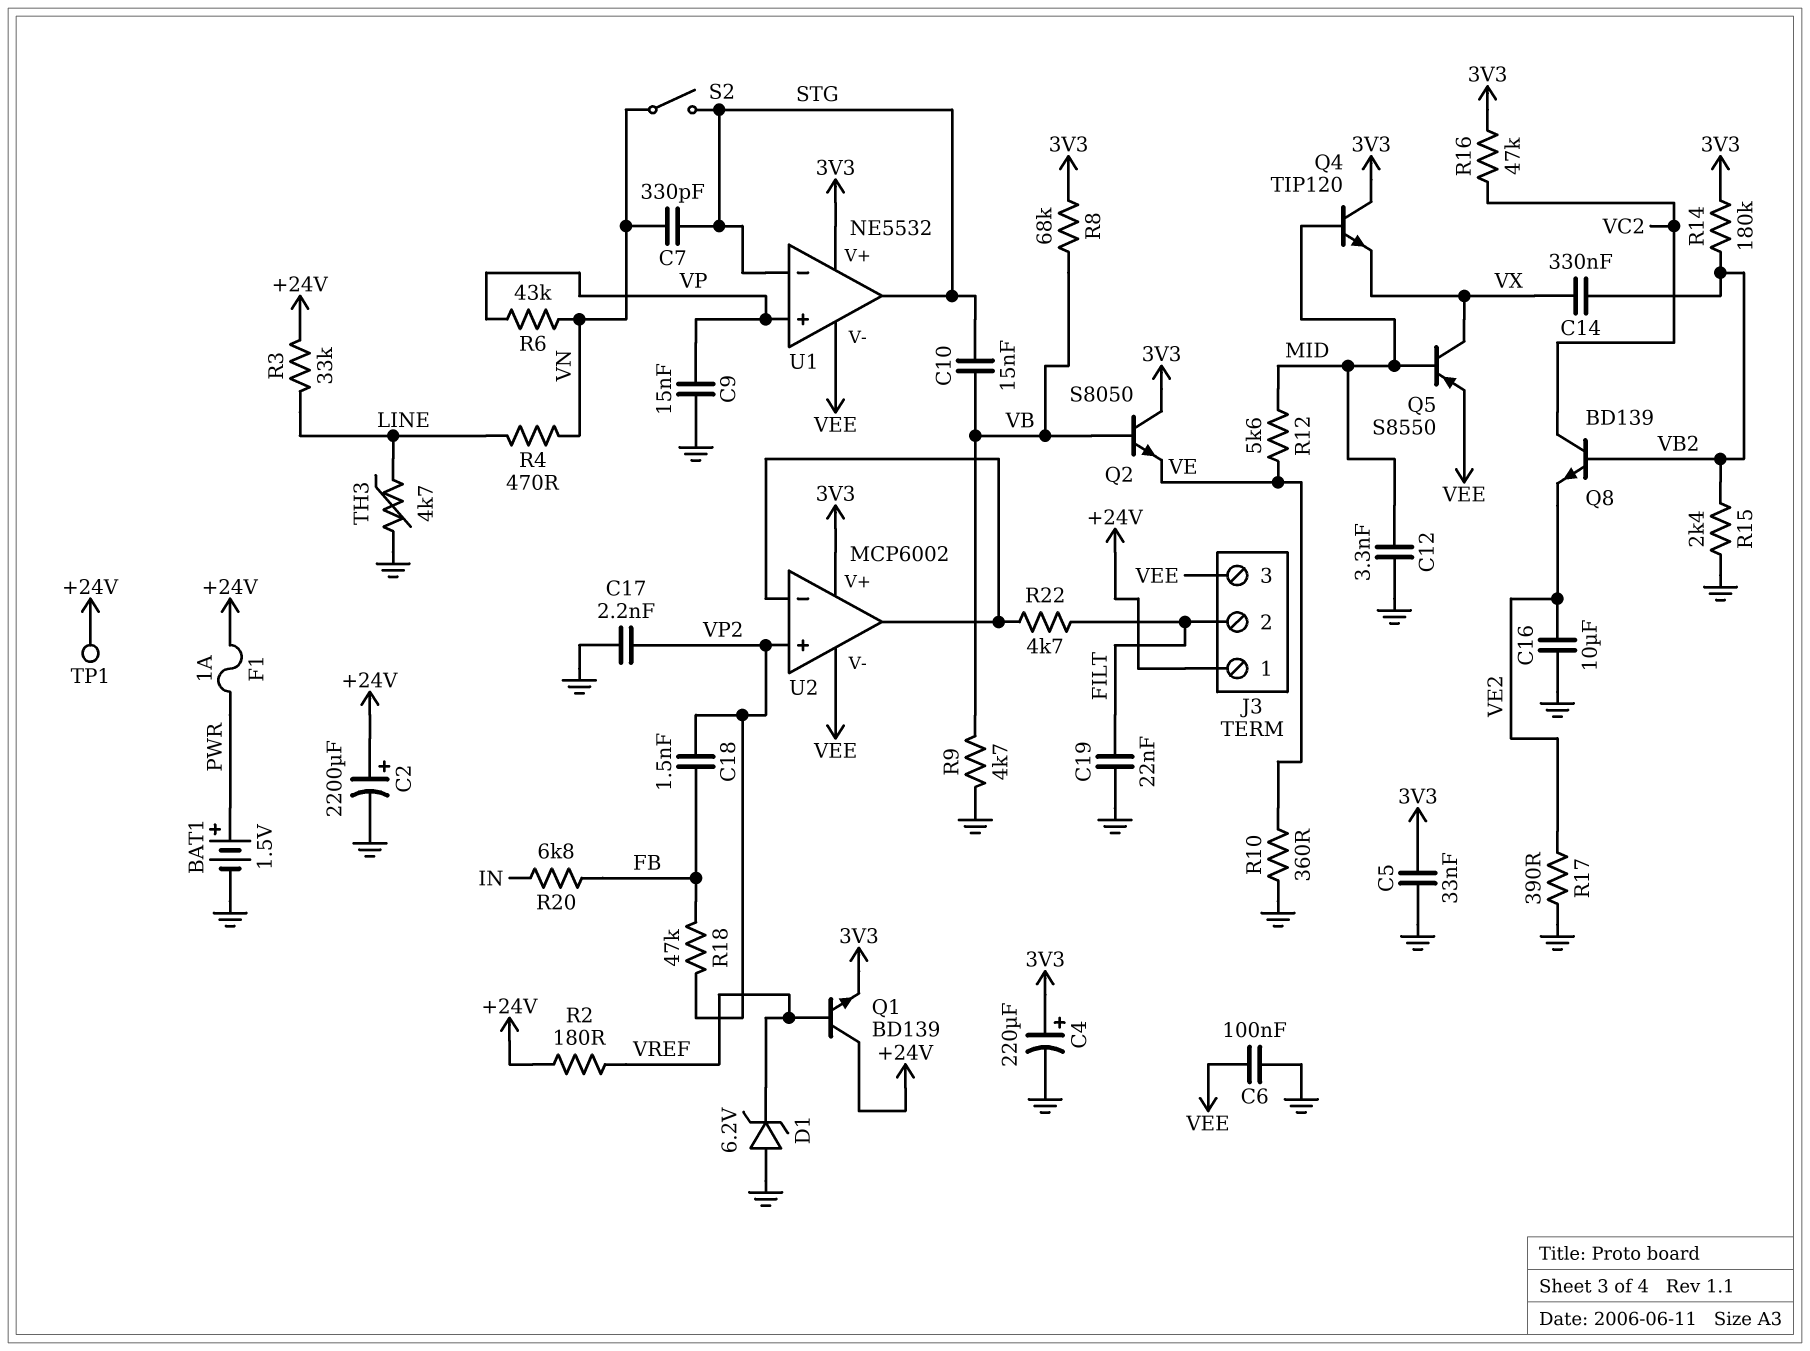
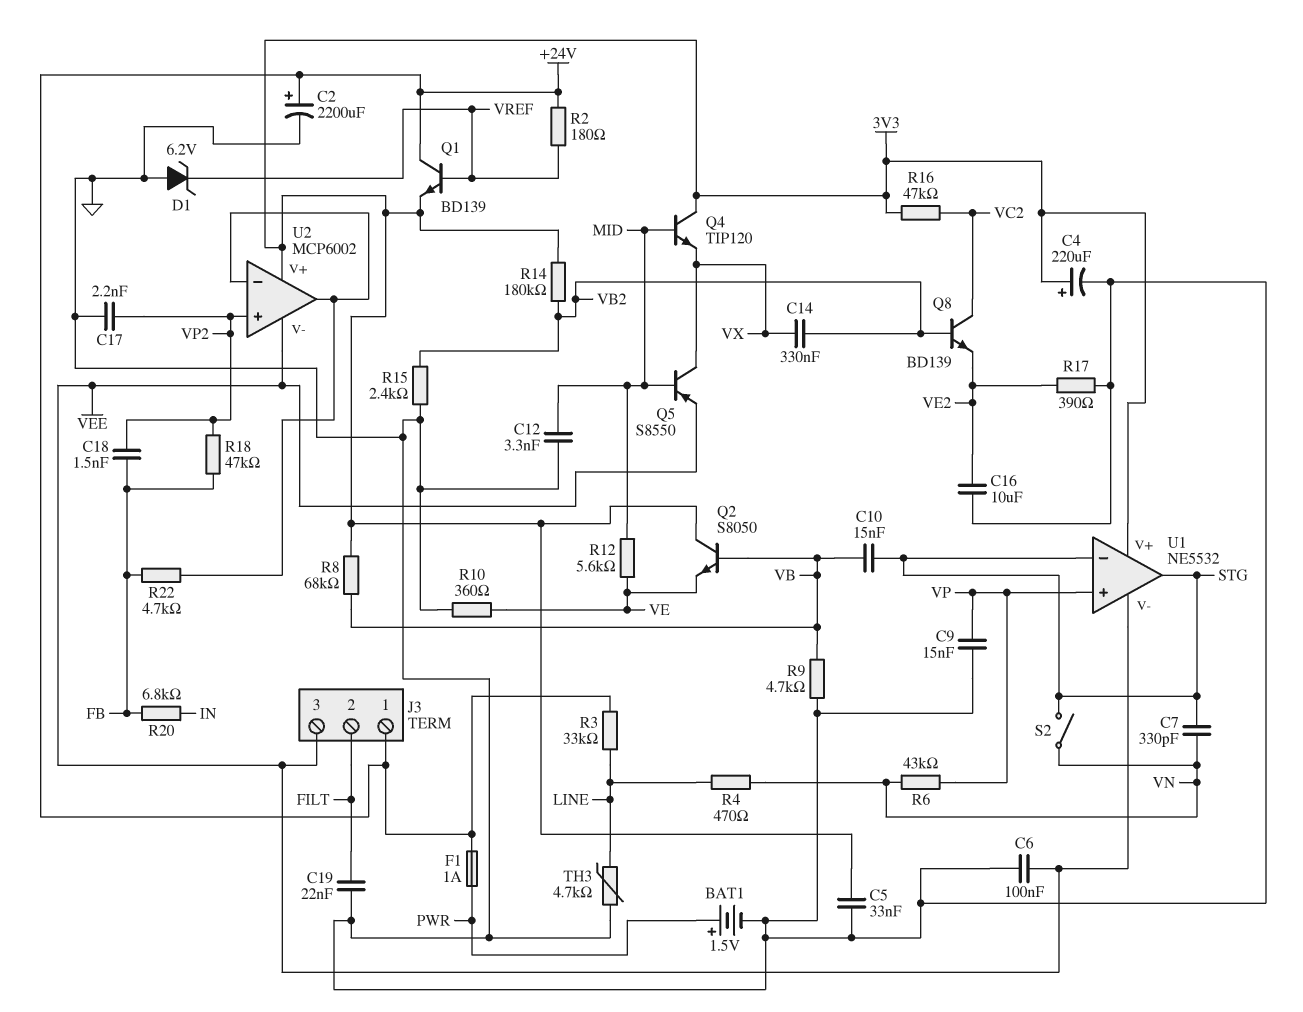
R22: 4.7k (FILT, U2/in-) -> 4.7k (FB, U2/in-)
TP1: test point (+24V) -> none

